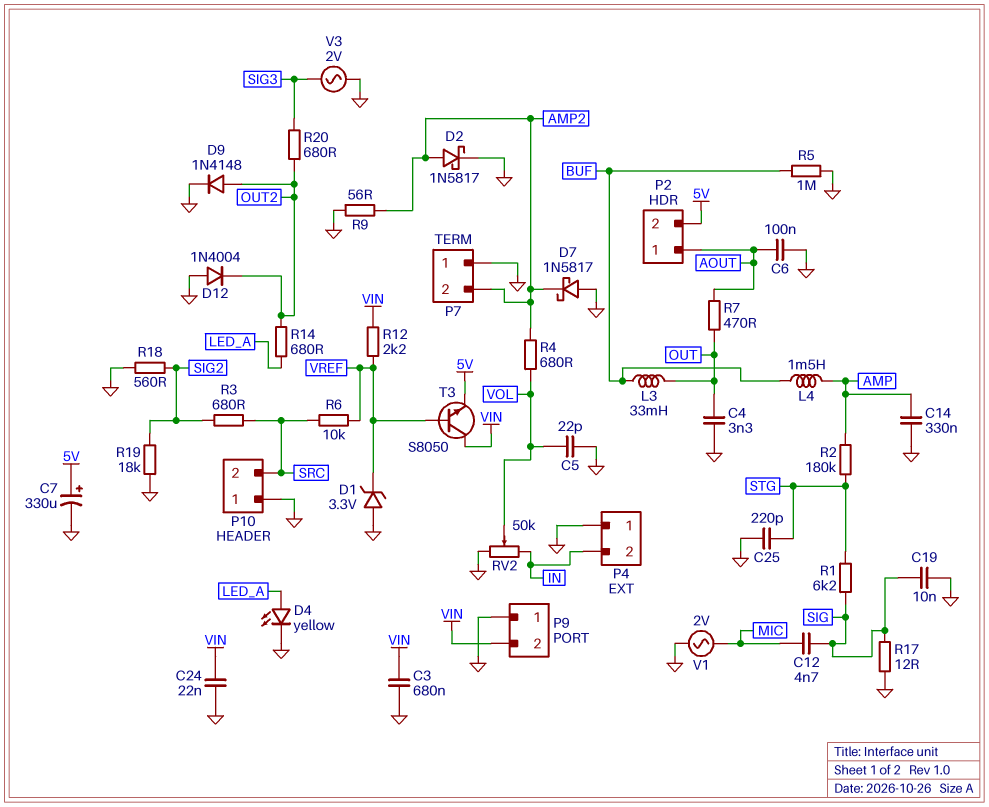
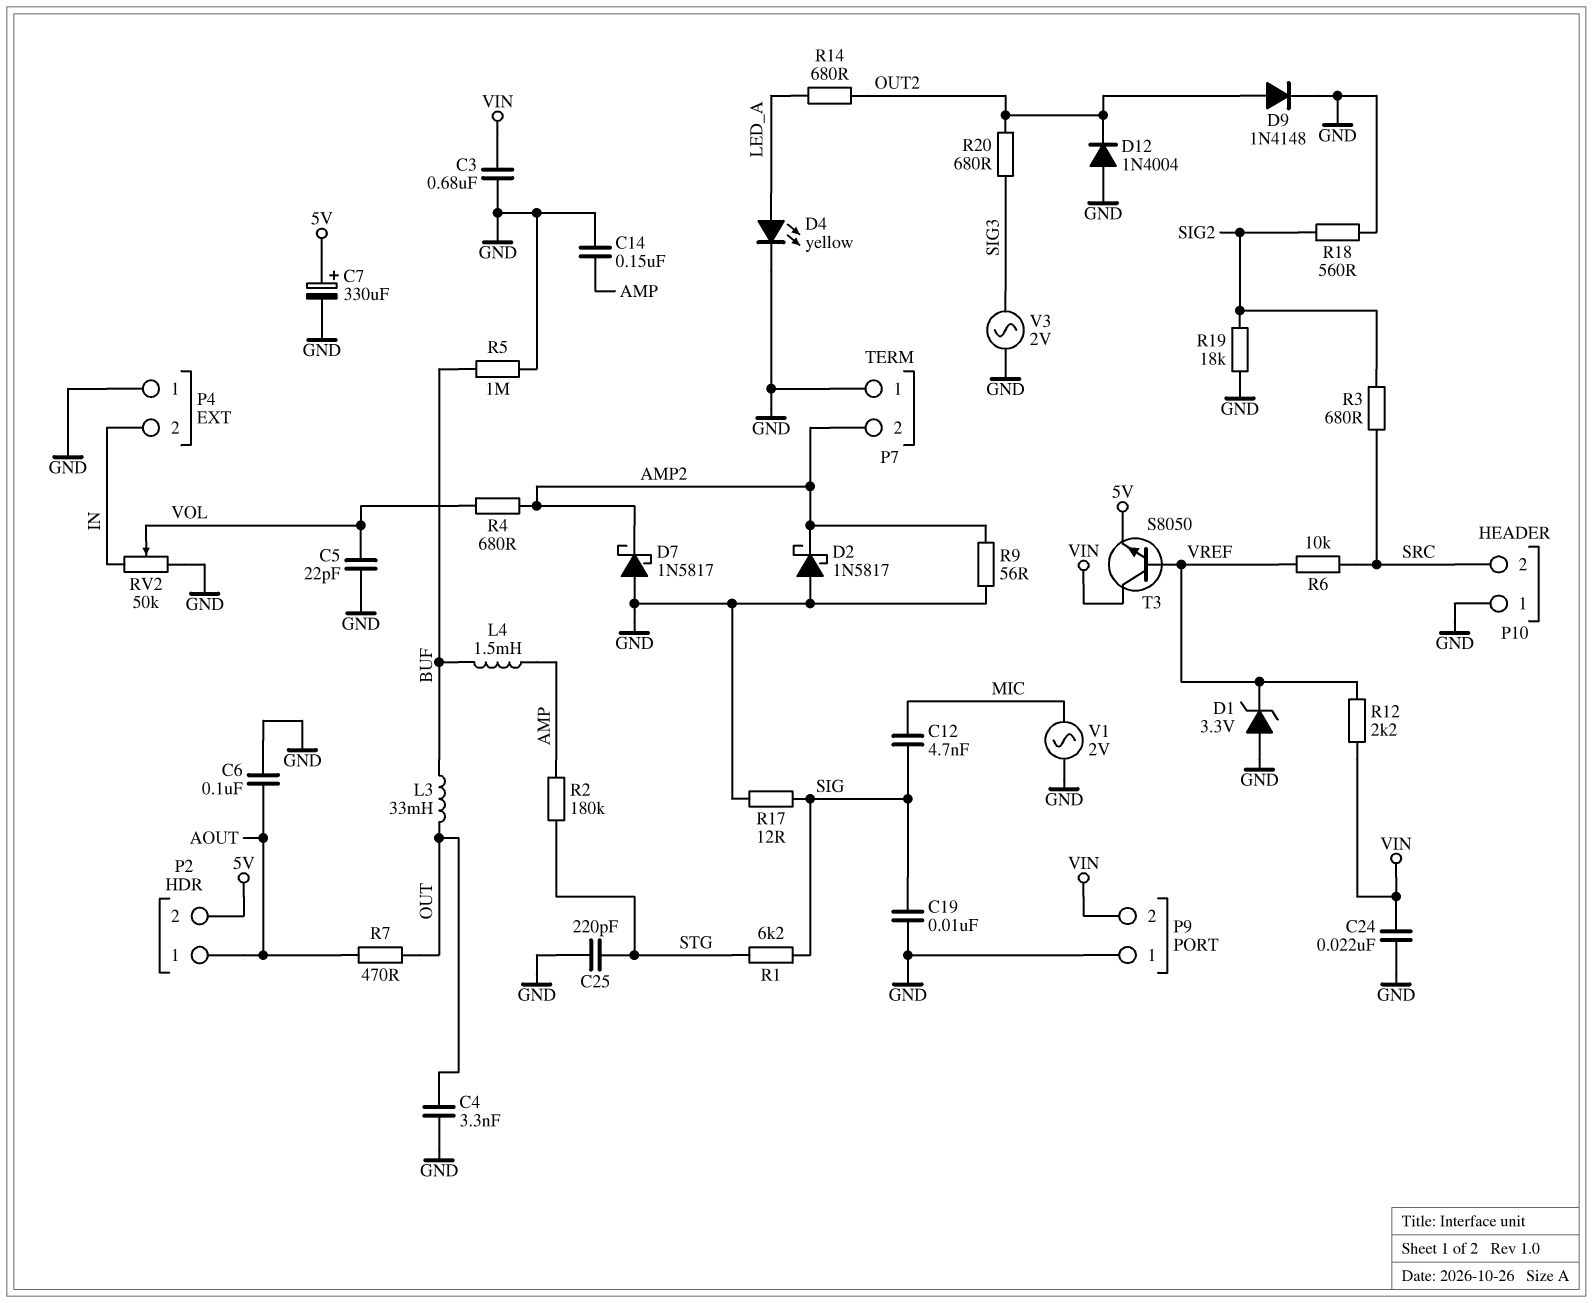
C14: 330nF (AMP, GND) -> 150nF (AMP, GND)
D2: schottky 1N5817 (A AMP2, K GND) -> schottky 1N5817 (A GND, K AMP2)

